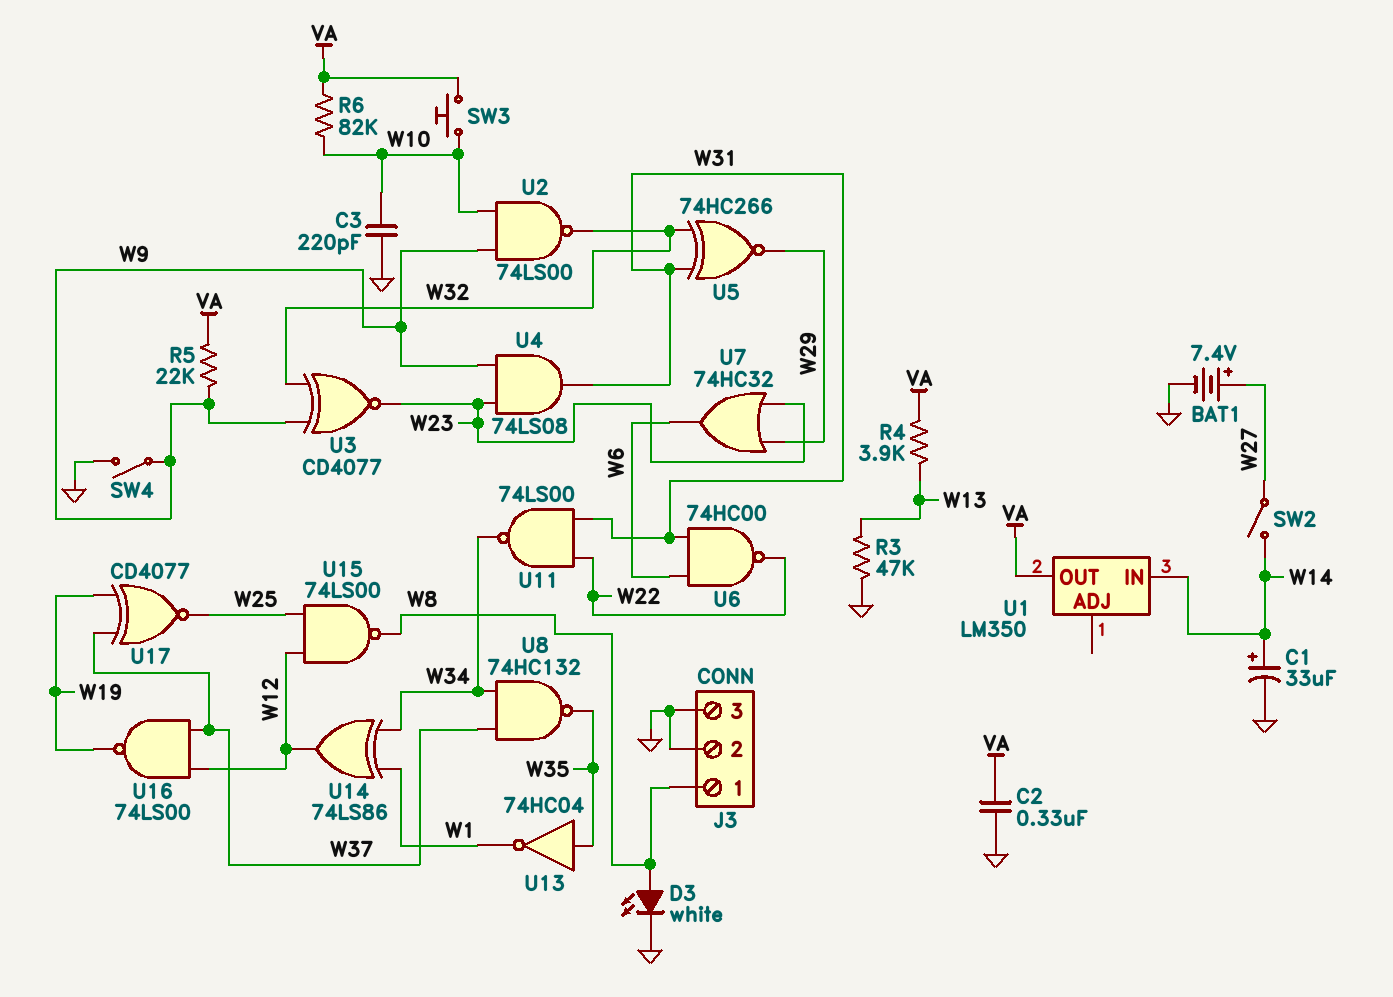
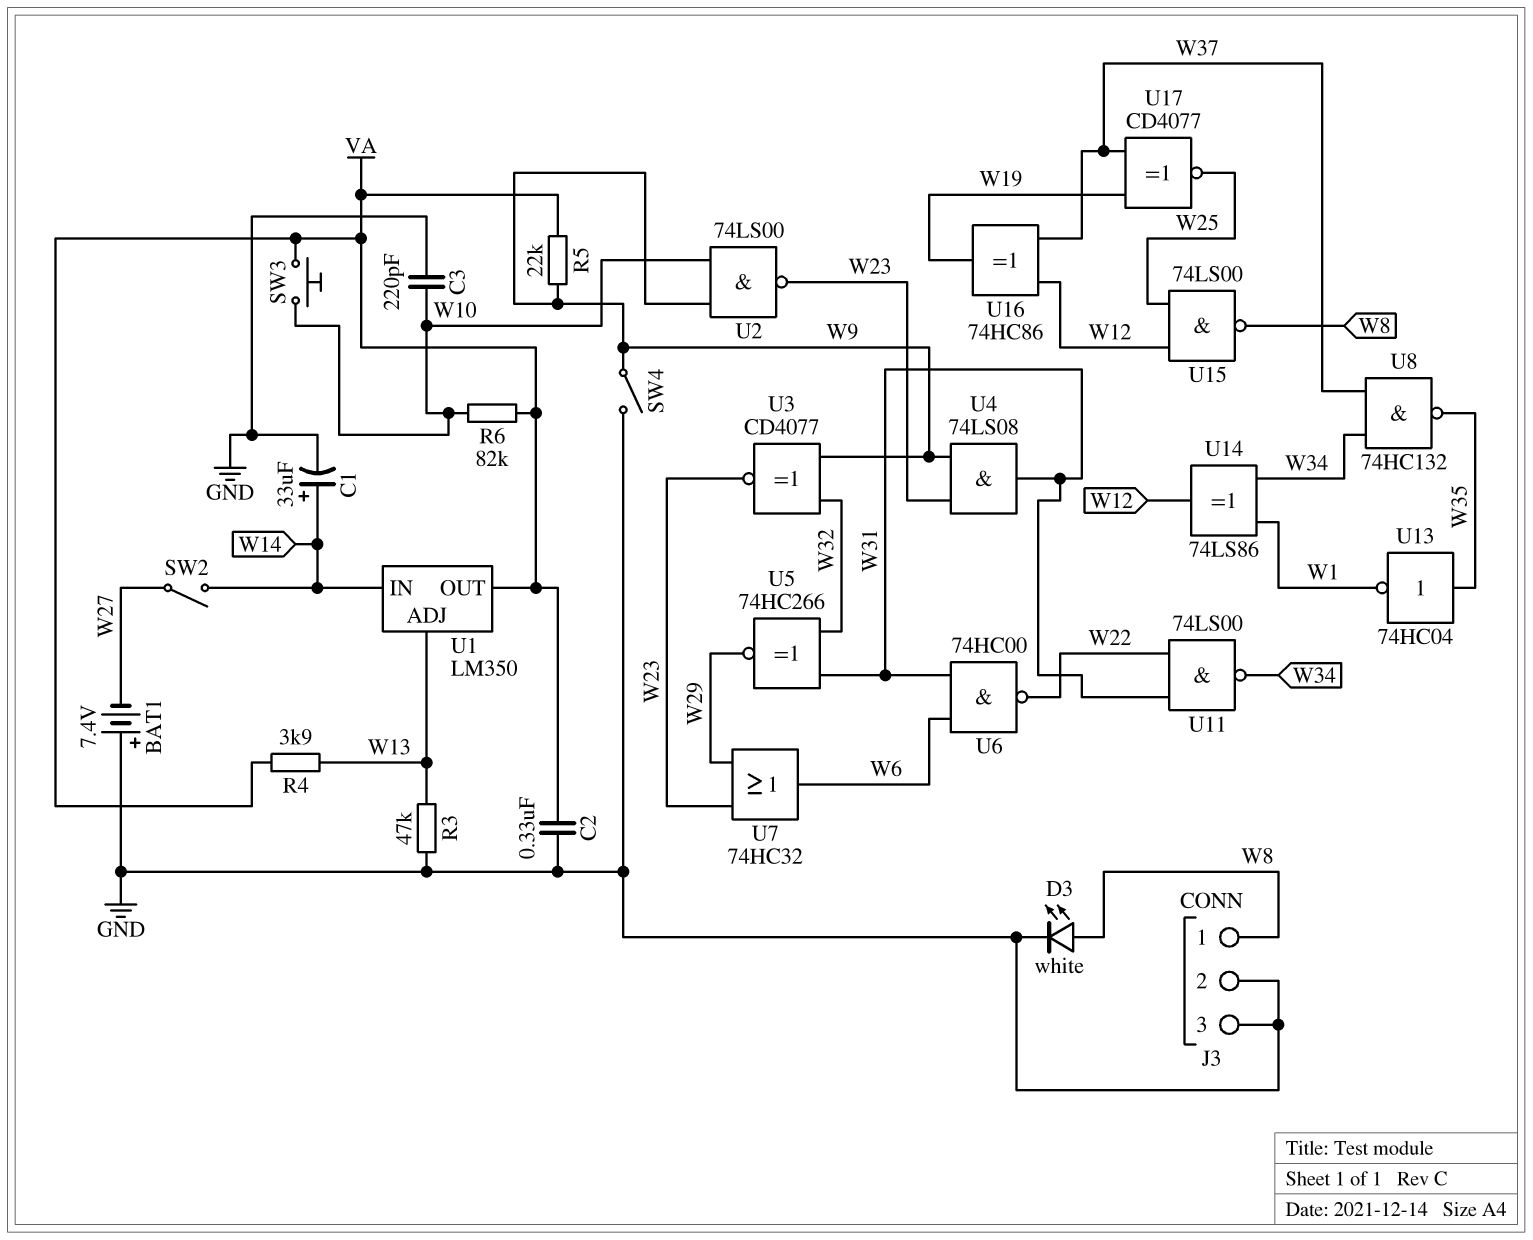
BAT1: 7.4V (plus W27, minus GND) -> 7.4V (plus GND, minus W27)
U1 pin ADJ: none -> W13
U2: NAND 74LS00 (in W9, in W10, out W32) -> NAND 74LS00 (in W9, in W10, out W23)
U16: NAND 74LS00 (in W12, in W37, out W19) -> XOR 74HC86 (in W12, in W37, out W19)

